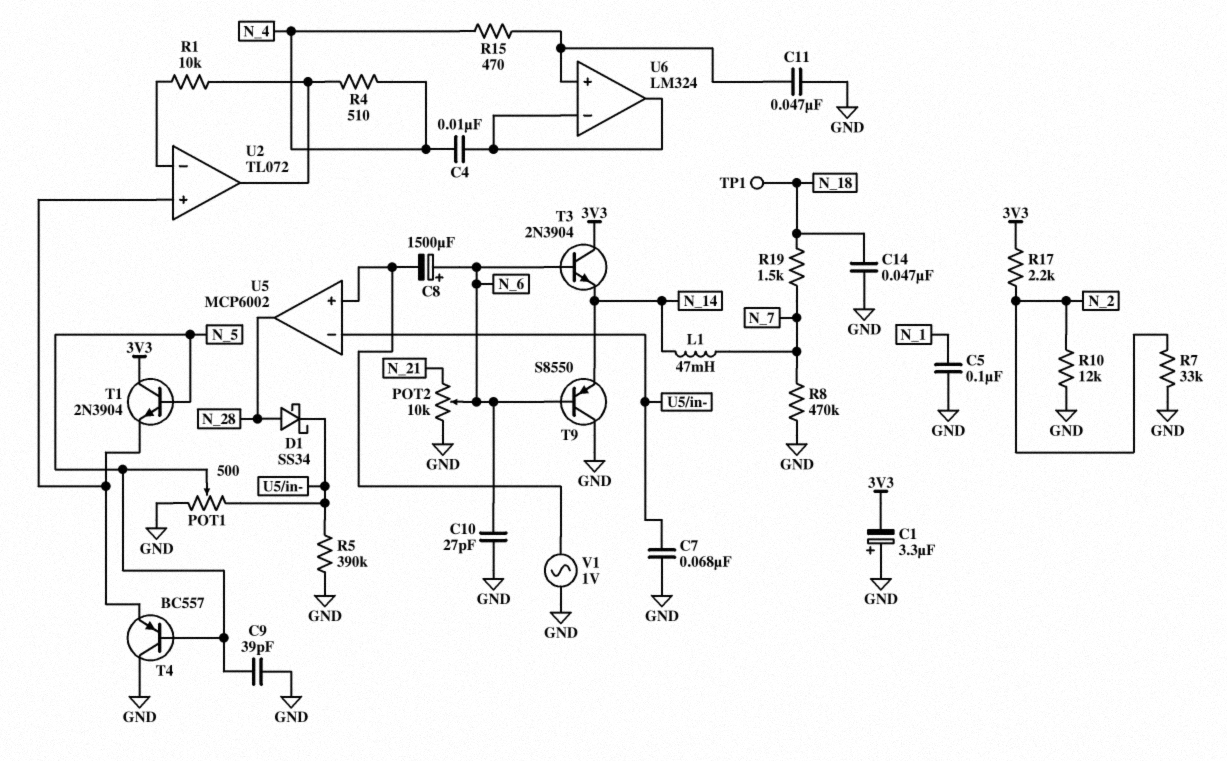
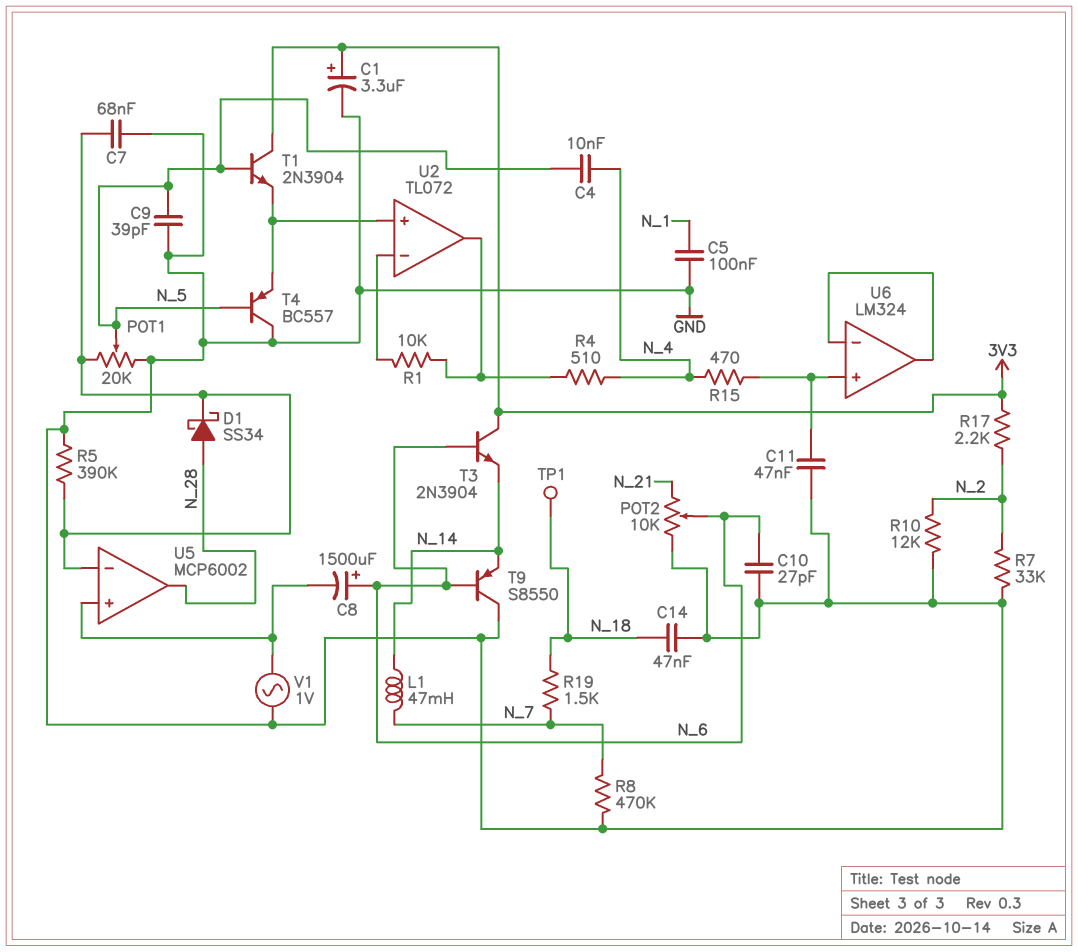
C1: 3.3uF (plus GND, minus 3V3) -> 3.3uF (plus 3V3, minus GND)
C4: 10nF (N_4, U6/in-) -> 10nF (N_4, N_5)
POT1: 500 (GND, U5/in-, wiper N_5) -> 20k (GND, U5/in-, wiper N_5)

